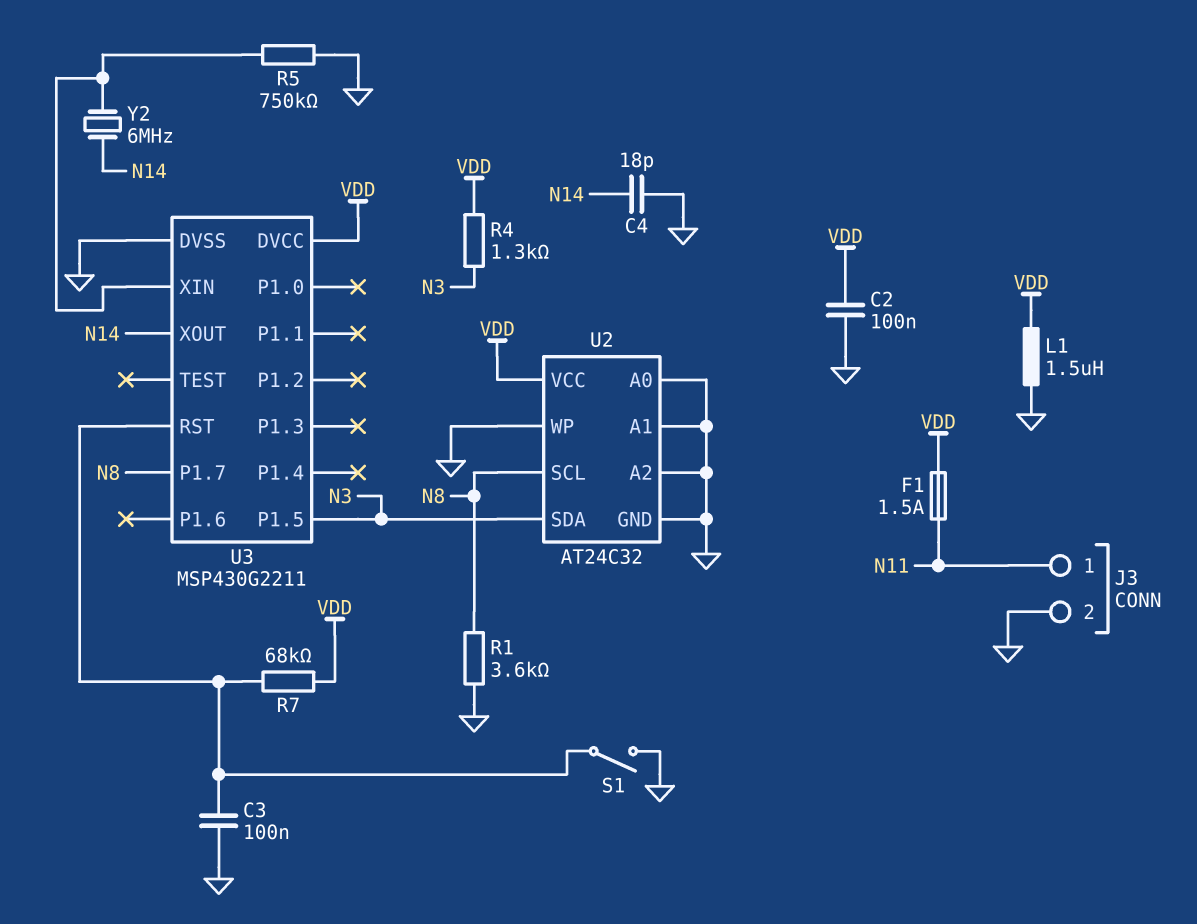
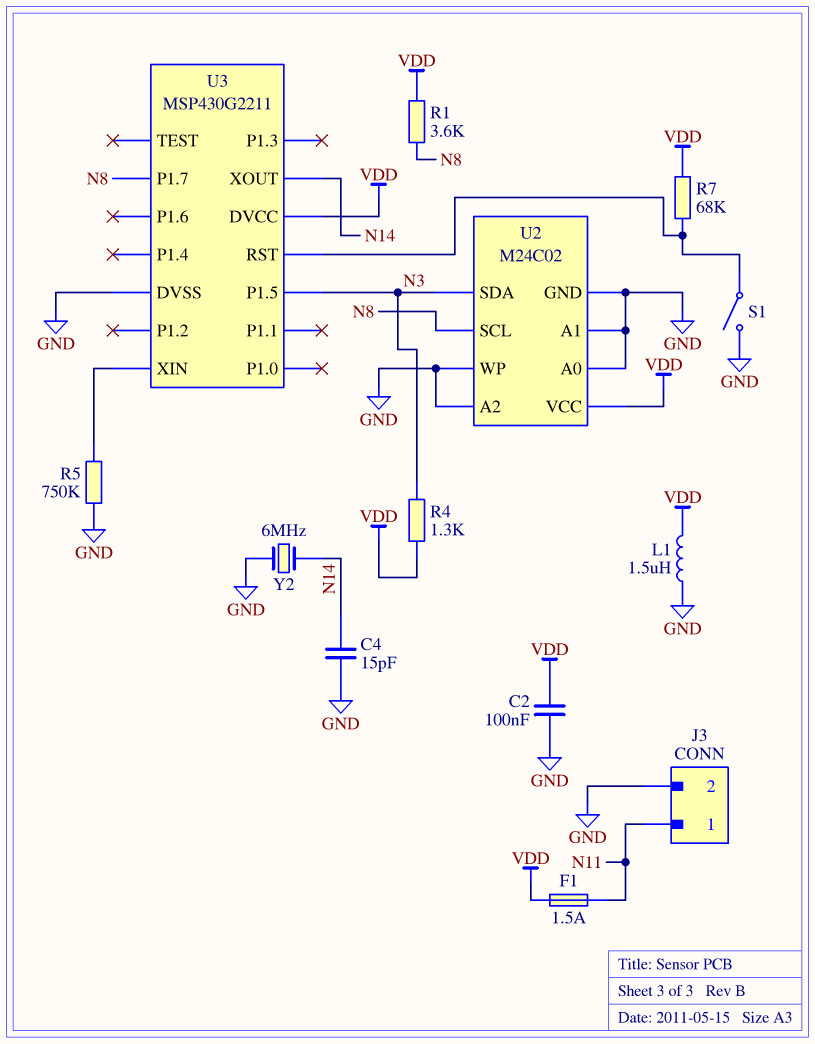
C3: 100nF (GND, U3/RST) -> none
C4: 18pF (GND, N14) -> 15pF (GND, N14)
R1: 3.6k (GND, N8) -> 3.6k (N8, VDD)
U2: AT24C32 -> M24C02
Y2: 6MHz (N14, U3/XIN) -> 6MHz (GND, N14)

